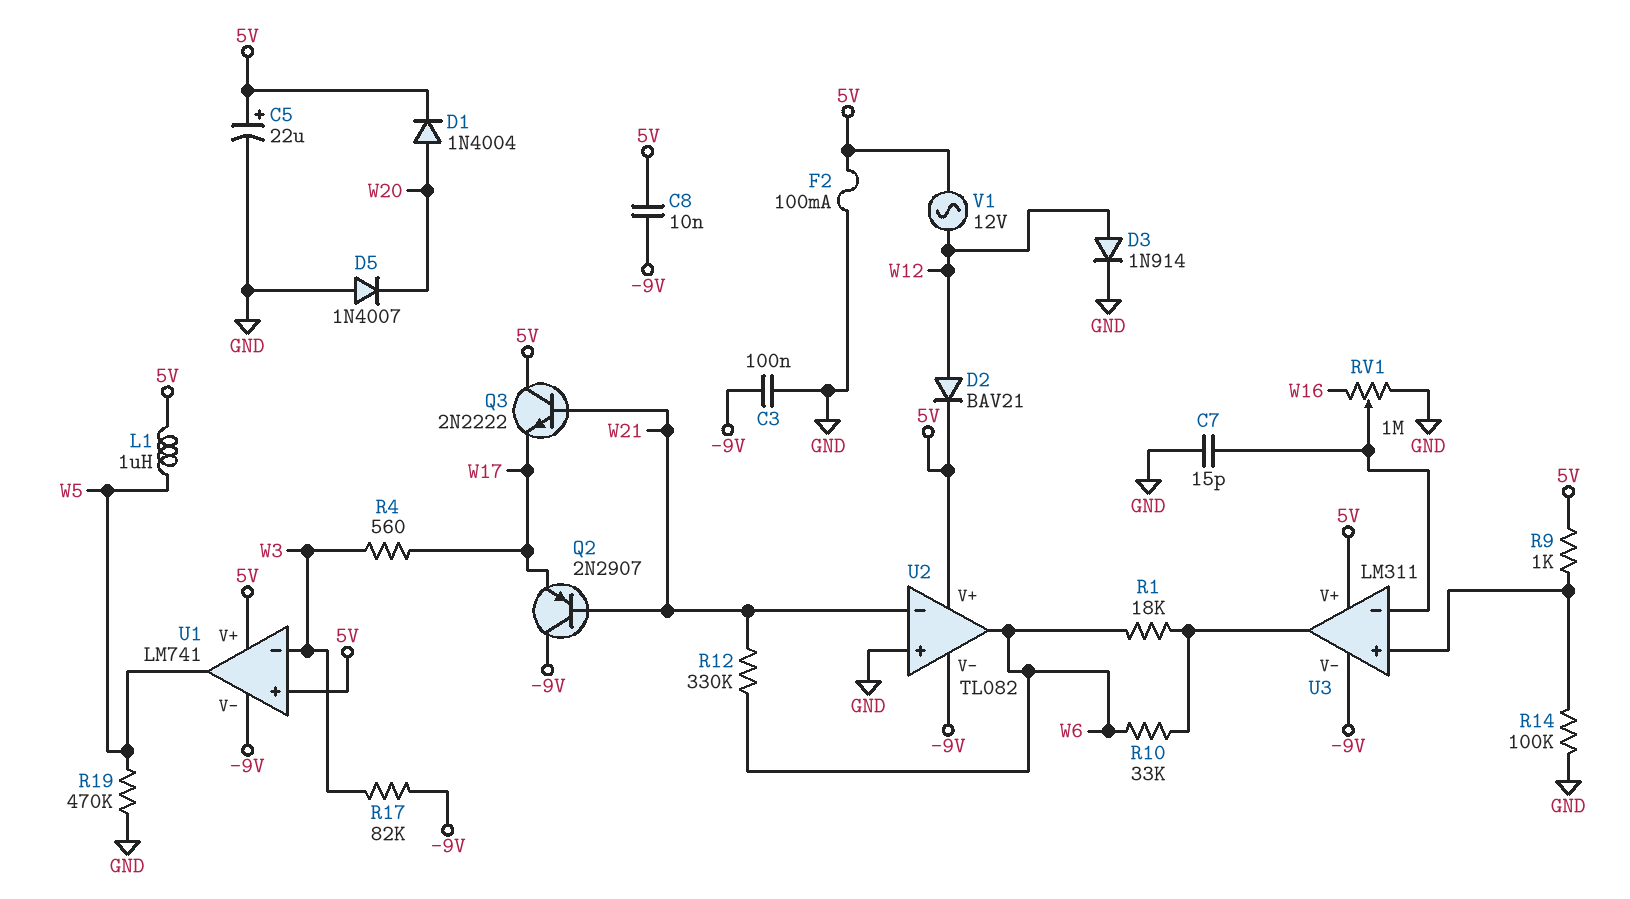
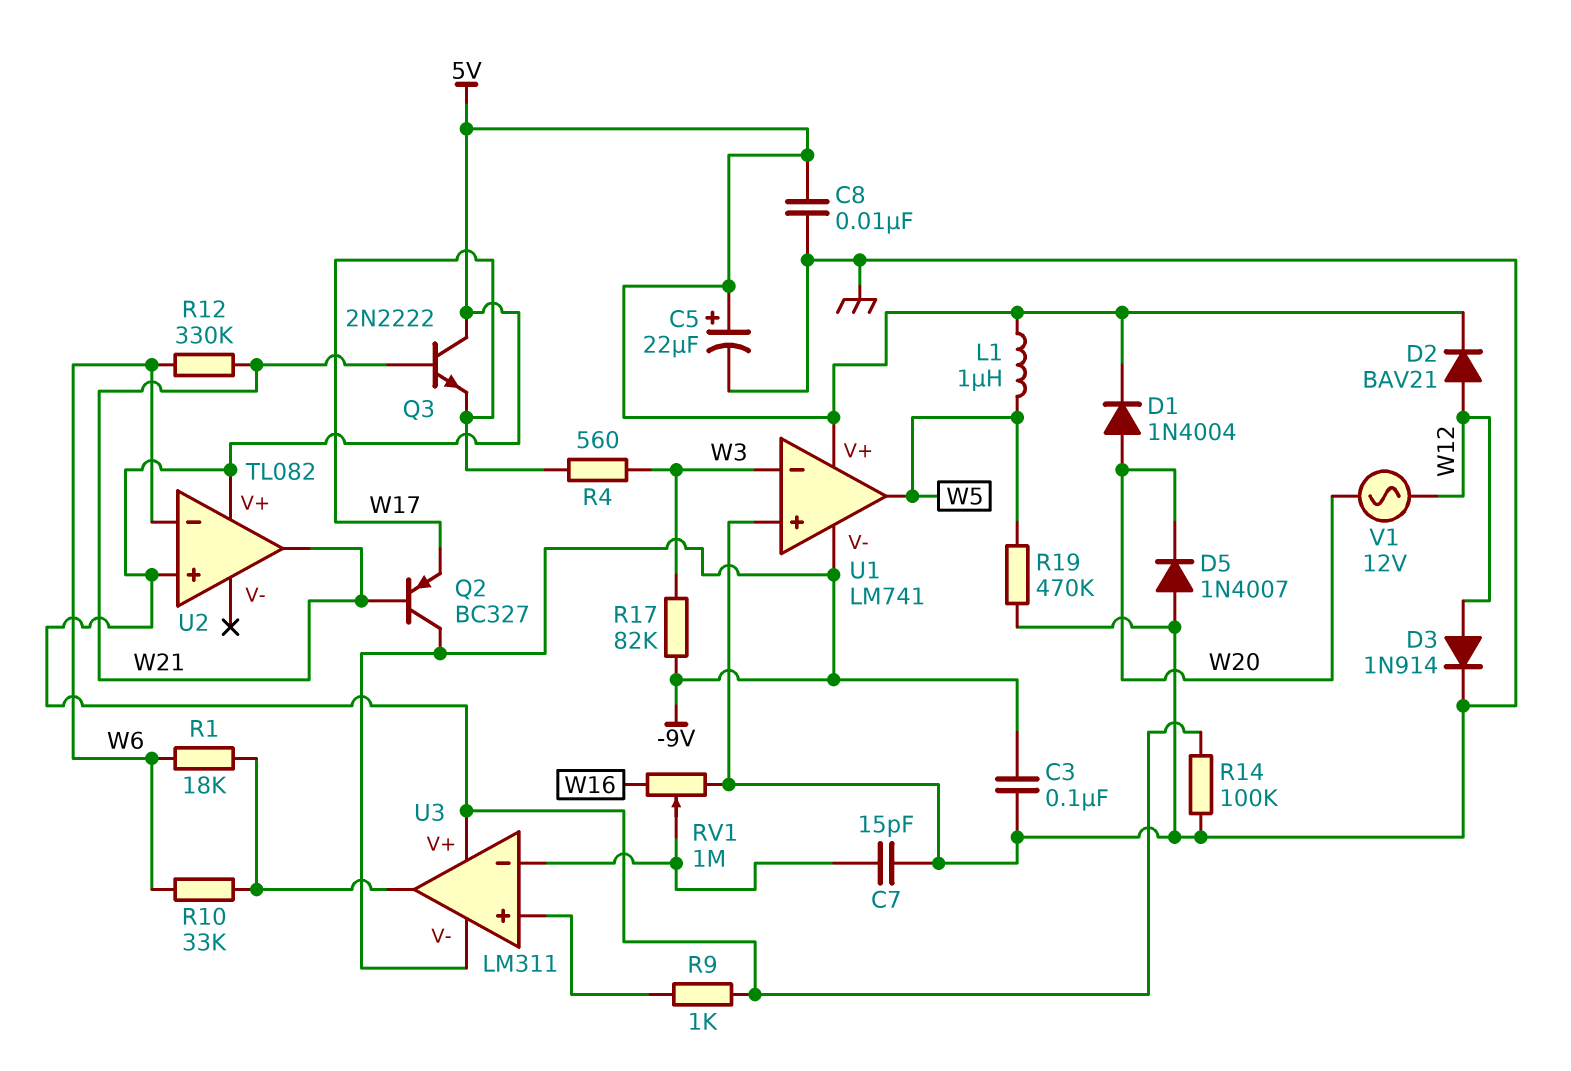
C8: 10nF (-9V, 5V) -> 10nF (5V, GND)
F2: 100mA (5V, GND) -> none
Q2: PNP 2N2907 (B W21, C -9V, E W17) -> PNP BC327 (B W21, C -9V, E W17)
R14: 100k (GND, U3/in+) -> 100k (5V, GND)
U1 pin in+: 5V -> GND
U2 pin V-: -9V -> none
U2 pin in+: GND -> 5V
U2 pin in-: W21 -> W6
U2 pin out: W6 -> W21
V1: AC 12V (5V, W12) -> AC 12V (W12, W20)

